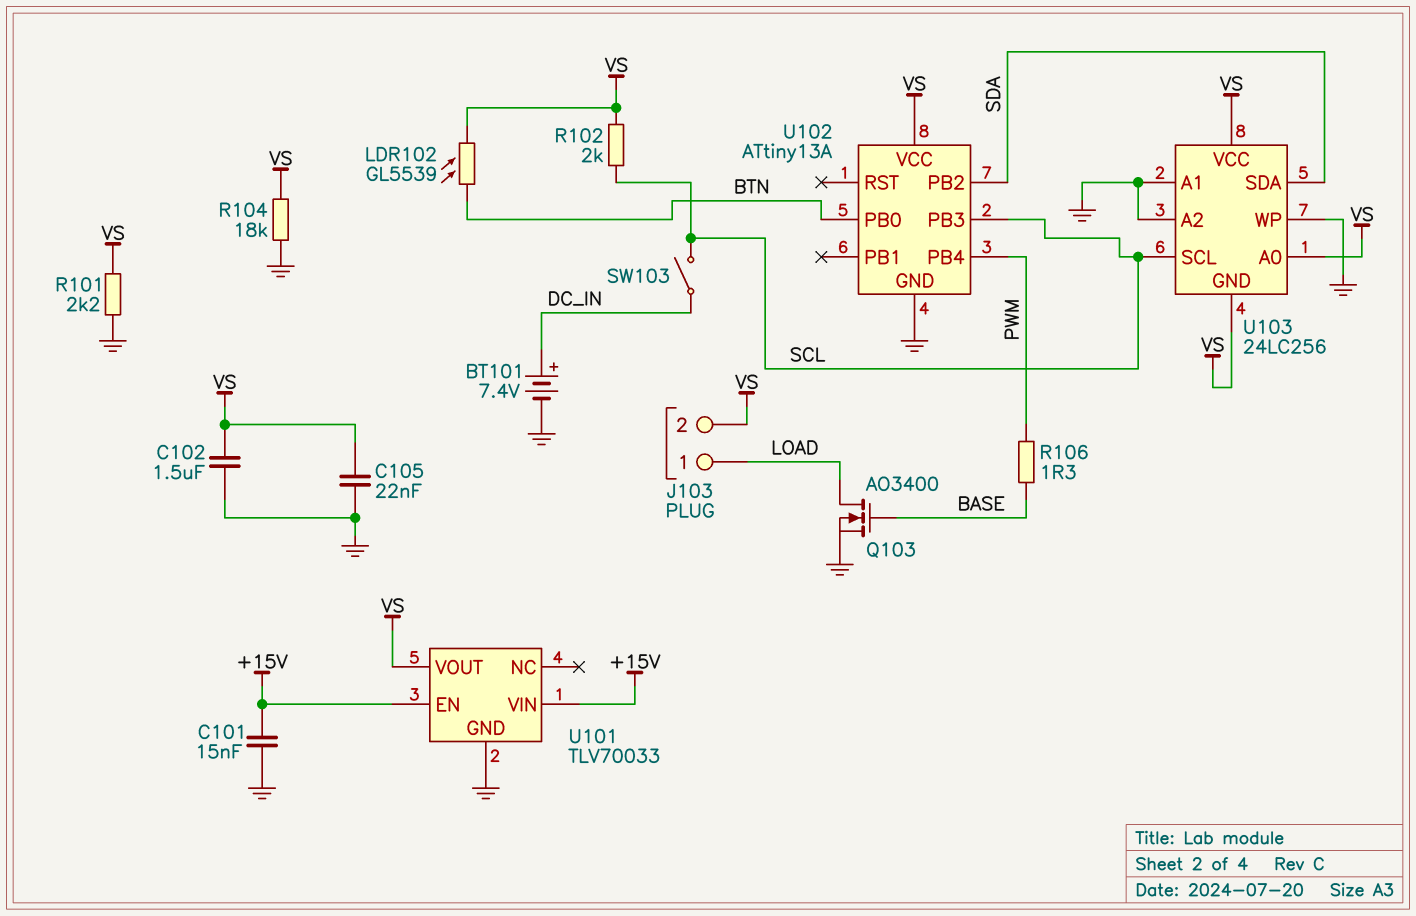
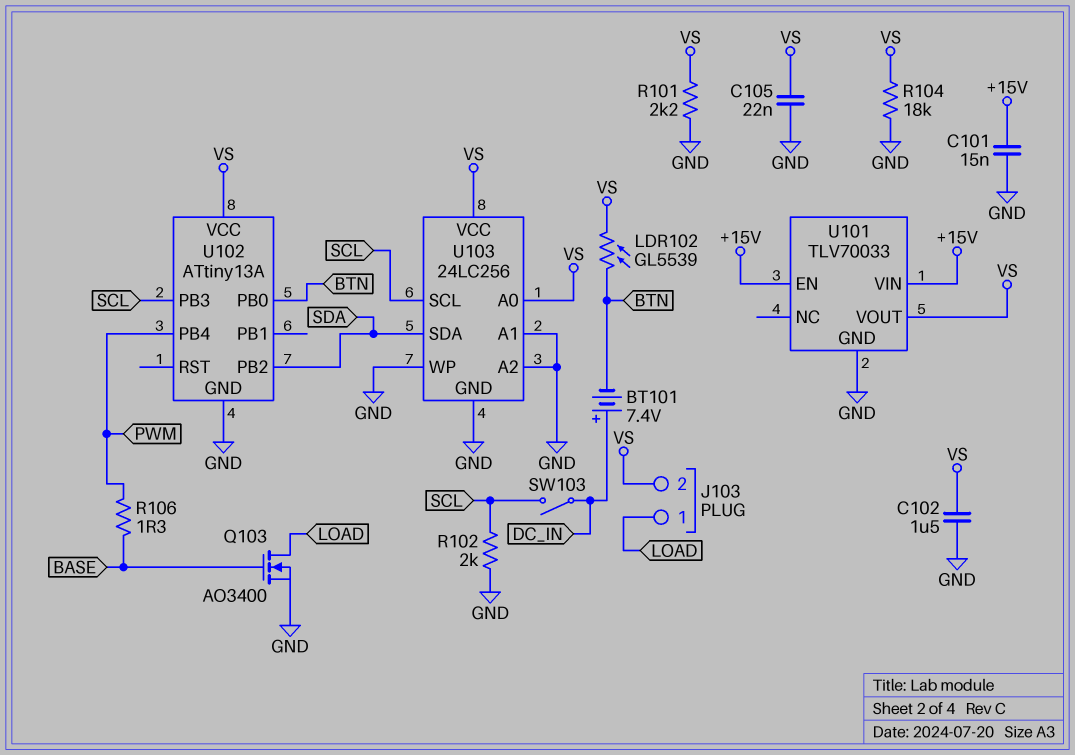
BT101: 7.4V (plus DC_IN, minus GND) -> 7.4V (plus DC_IN, minus BTN)
R102: 2k (SCL, VS) -> 2k (GND, SCL)
U103 pin GND: VS -> GND

